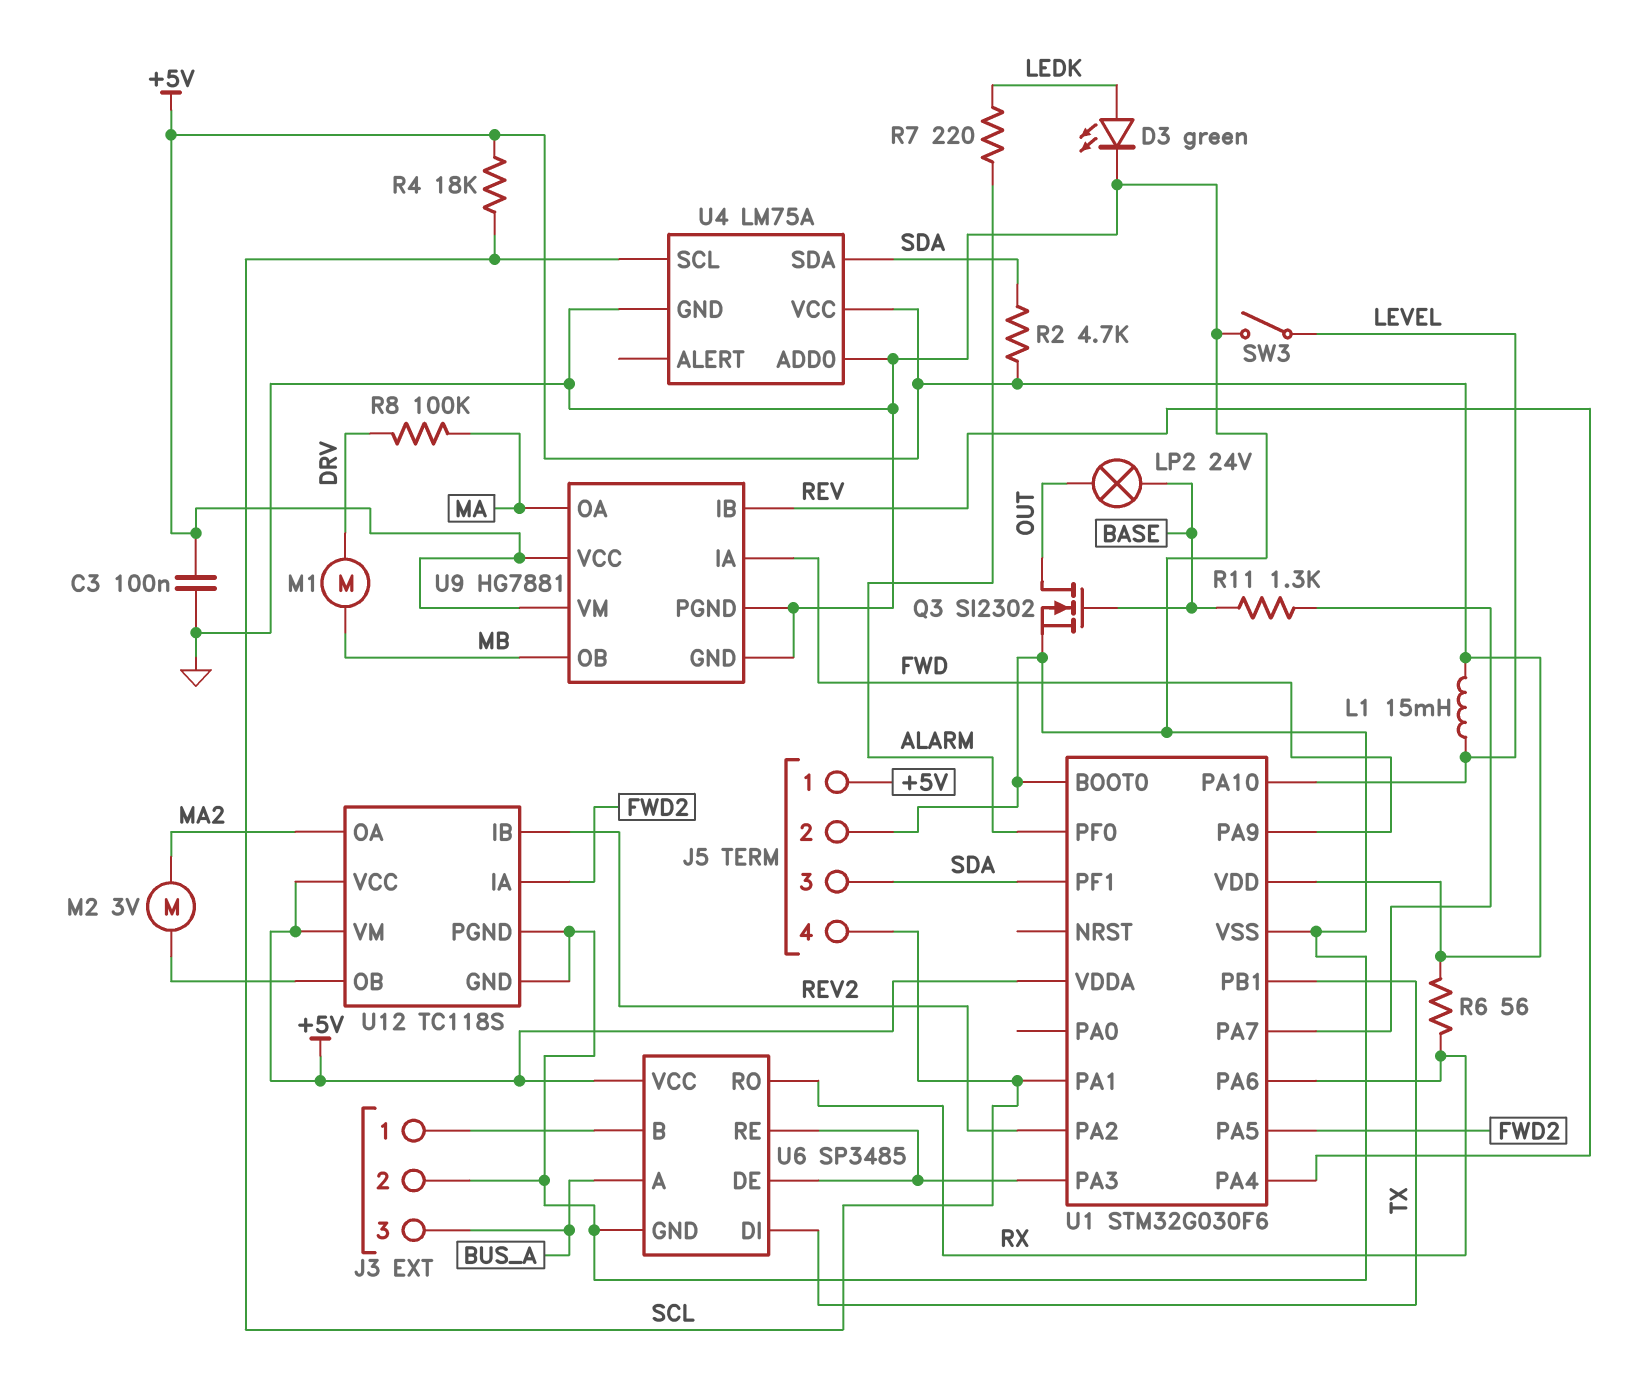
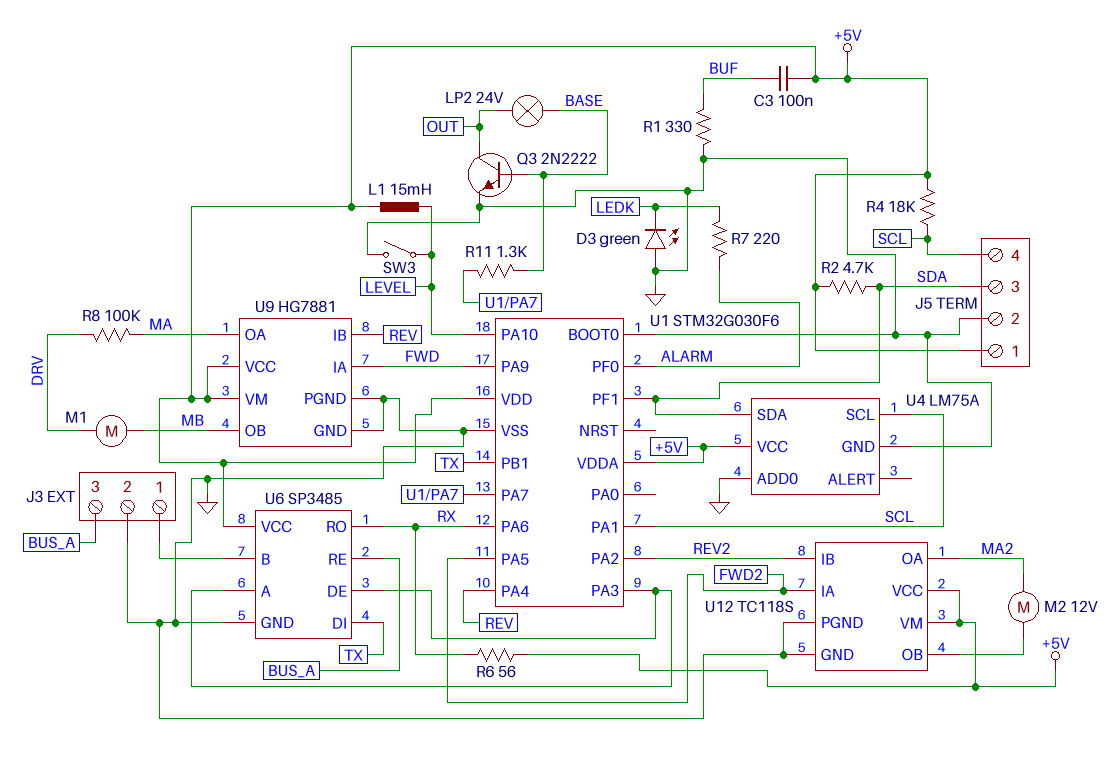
C3: 100nF (+5V, GND) -> 100nF (+5V, BUF)
D3: LED green (A LEDK, K GND) -> LED green (A GND, K LEDK)
M2: motor 3V (MA2, U12/OB) -> motor 12V (MA2, U12/OB)
Q3: NMOS SI2302 (G BASE, D OUT, S GND) -> NPN 2N2222 (B BASE, C OUT, E GND)
R1: none -> 330 (BUF, GND)
U6 pin A: BUS_A -> U1/PA3
U6 pin RE: U1/PA3 -> BUS_A

